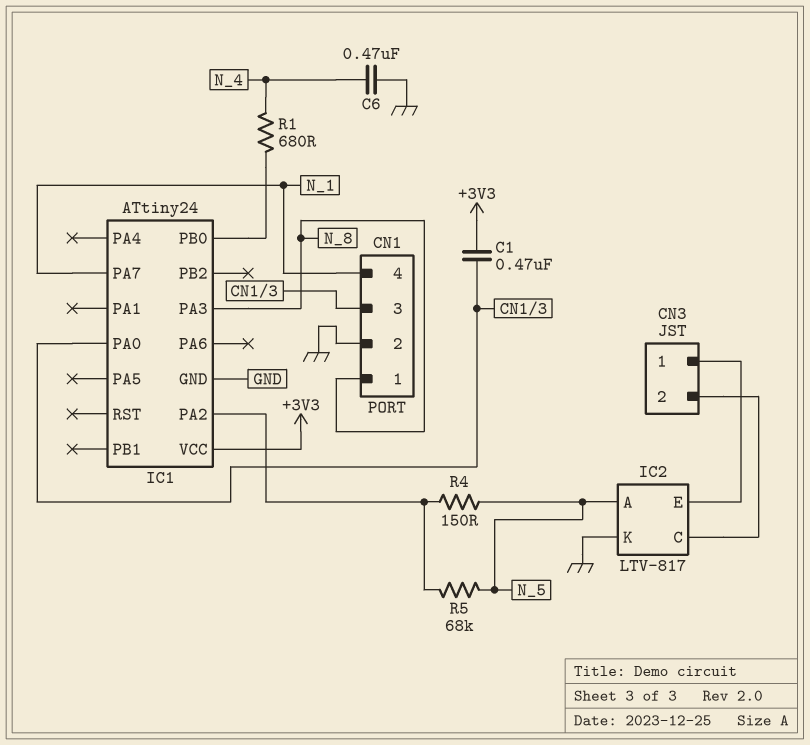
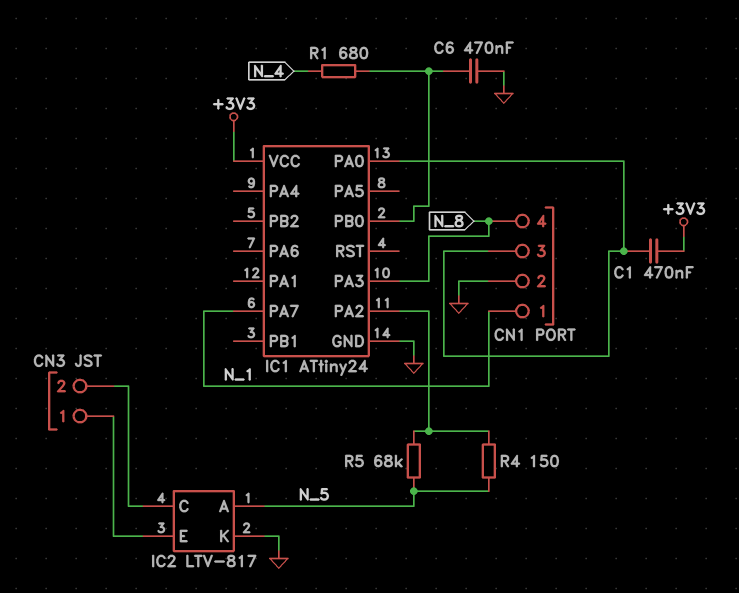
C6: 470nF (GND, N_4) -> 470nF (GND, IC1/PB0)
CN1 pin 1: N_8 -> N_1
CN1 pin 4: N_1 -> N_8

